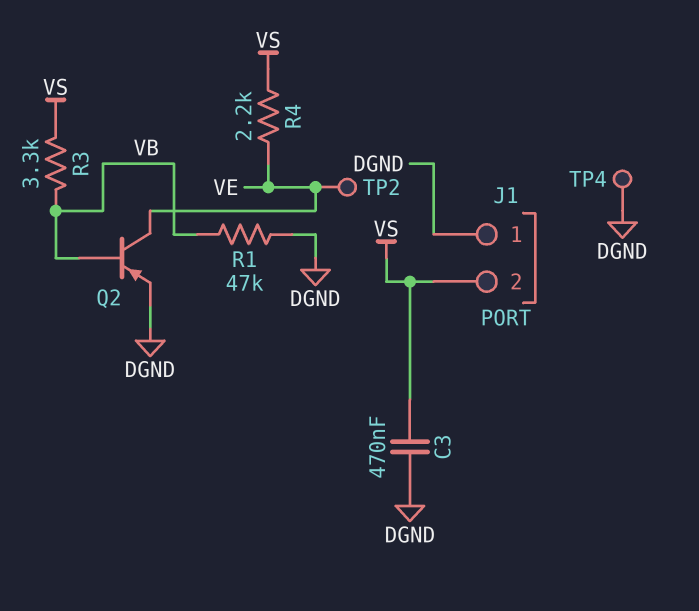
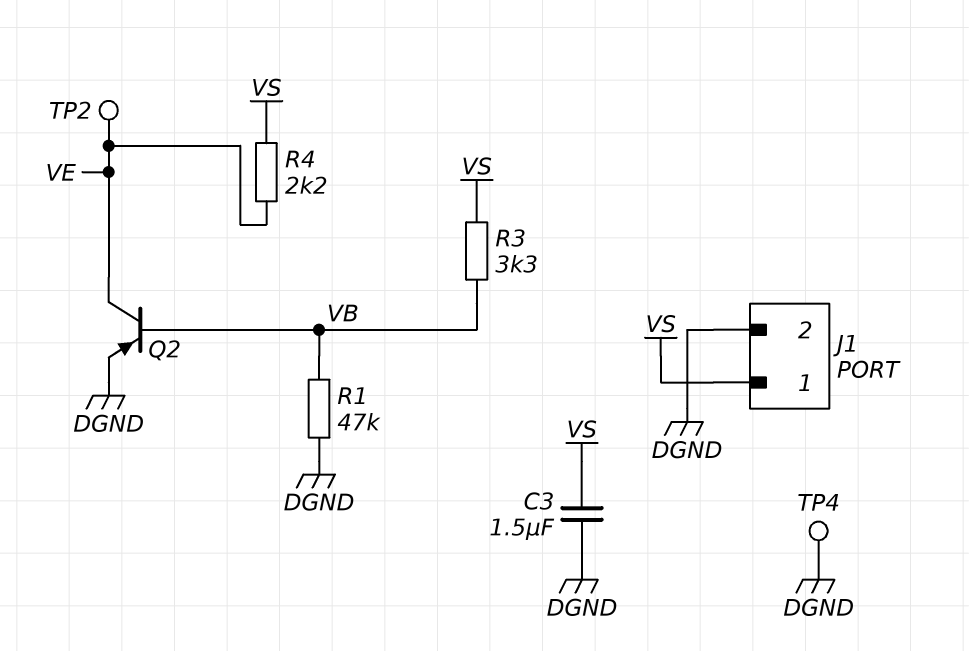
C3: 470nF (DGND, VS) -> 1.5uF (DGND, VS)
J1 pin 1: DGND -> VS
J1 pin 2: VS -> DGND

